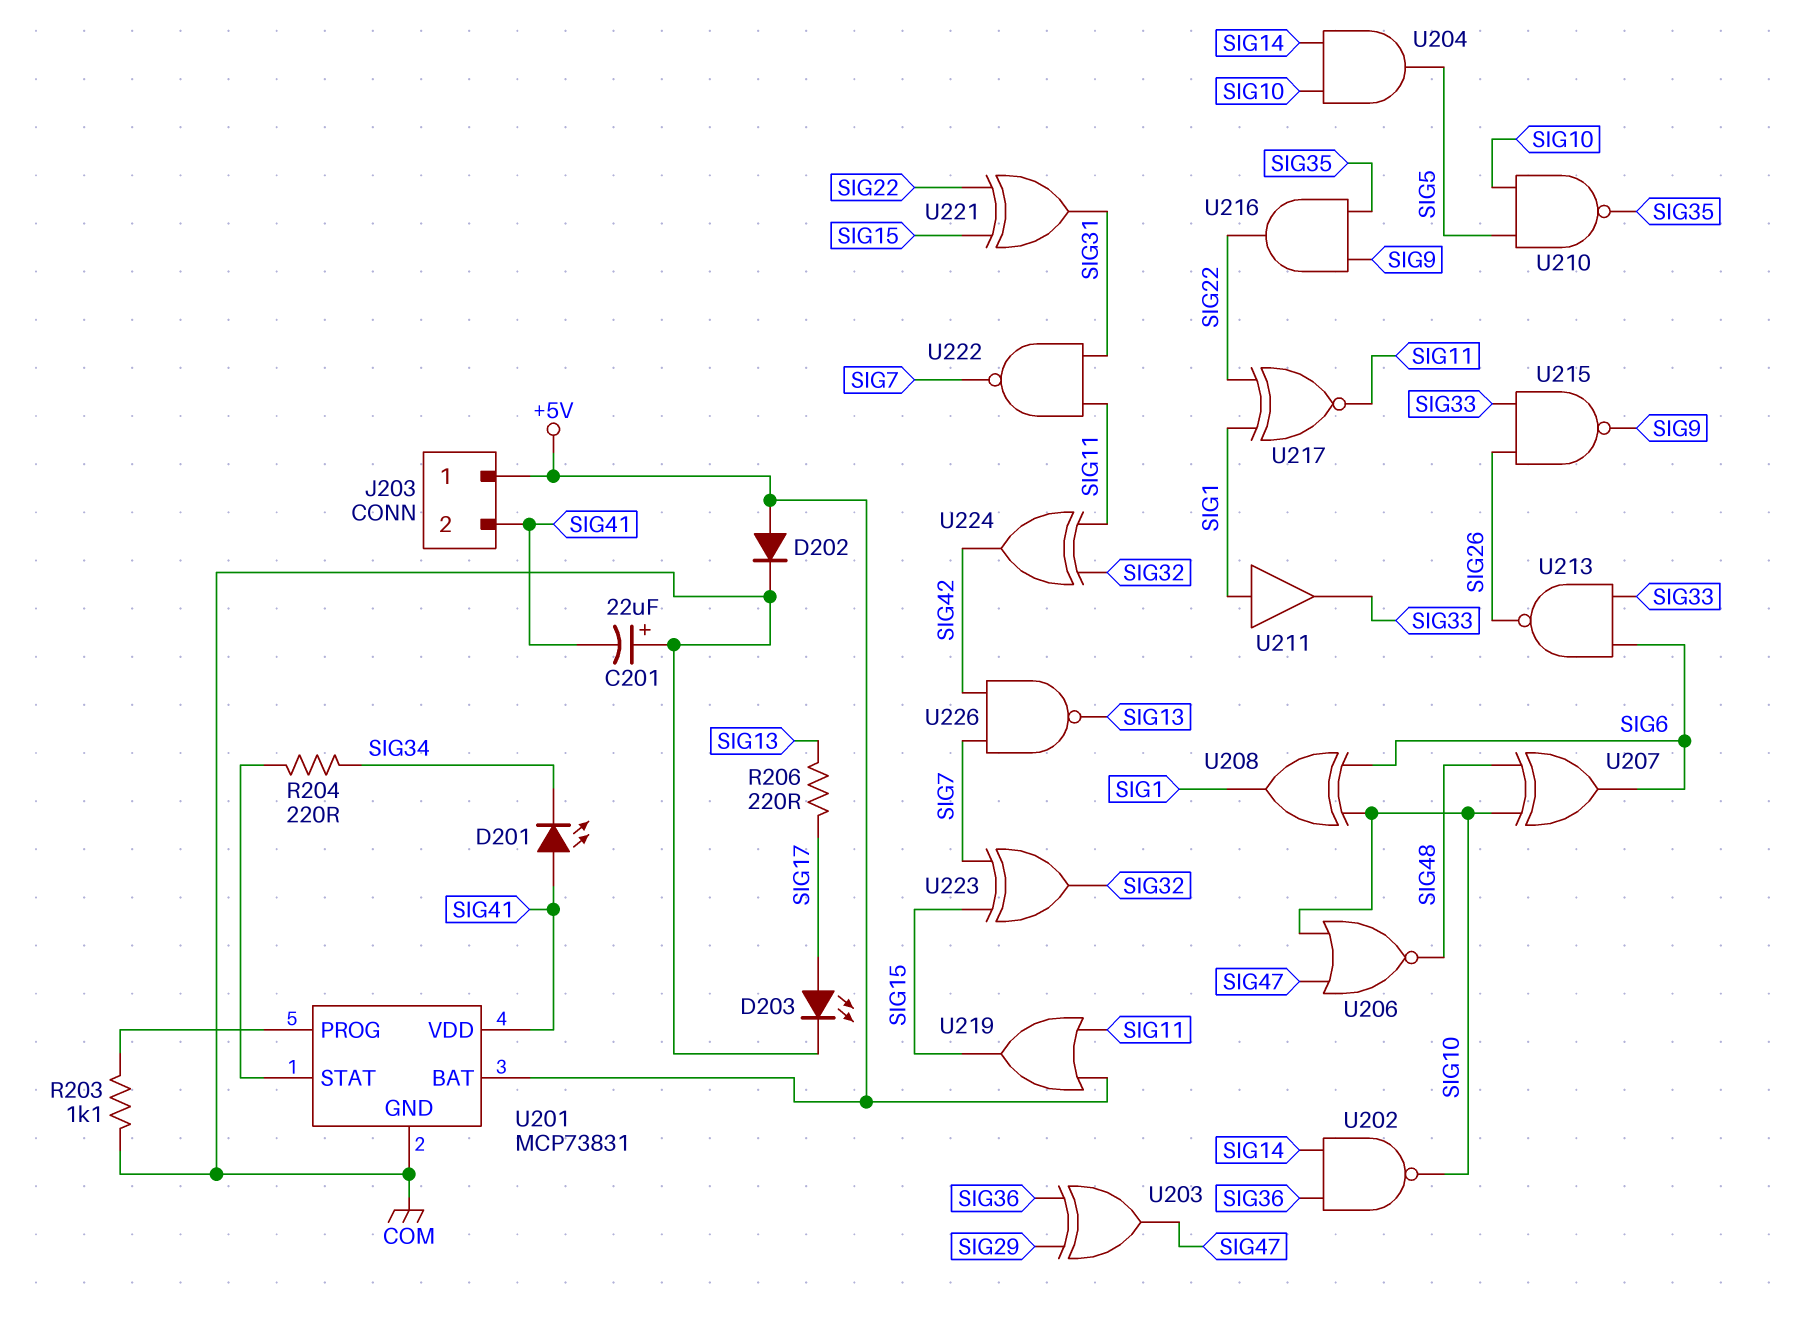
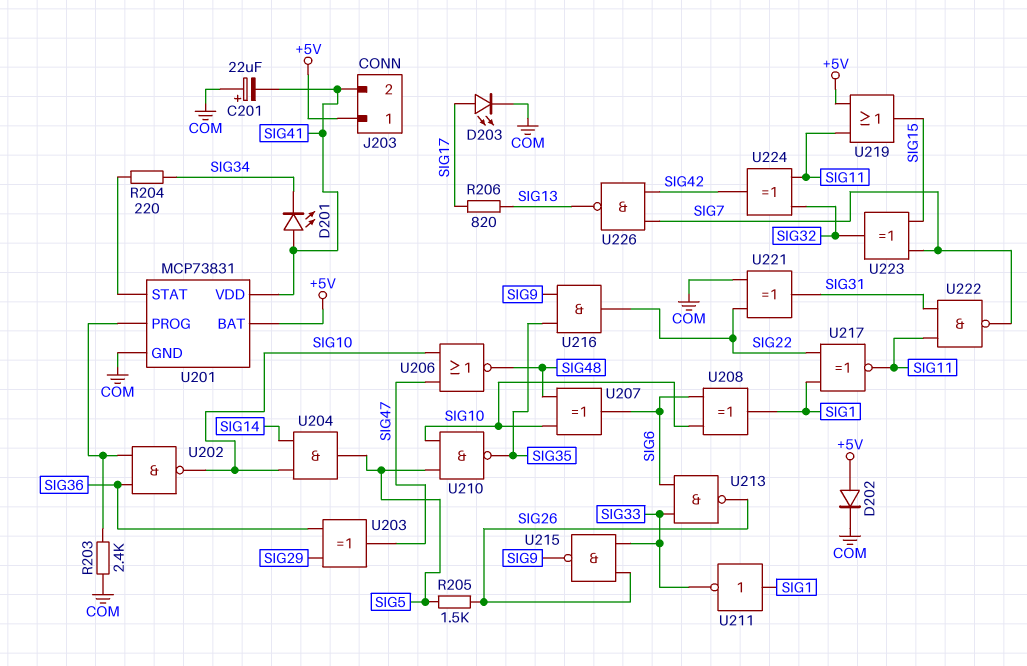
R203: 1.1k (COM, U201/PROG) -> 2.4k (COM, U201/PROG)
R205: none -> 1.5k (SIG5, SIG26)
R206: 220 (SIG13, SIG17) -> 820 (SIG13, SIG17)
U202: NAND (in SIG14, in SIG36, out SIG10) -> NAND (in SIG36, in U201/PROG, out SIG10)
U211: buffer (in SIG1, out SIG33) -> NOT (in SIG1, out SIG33)
U221: XOR (in SIG15, in SIG22, out SIG31) -> XOR (in COM, in SIG22, out SIG31)

